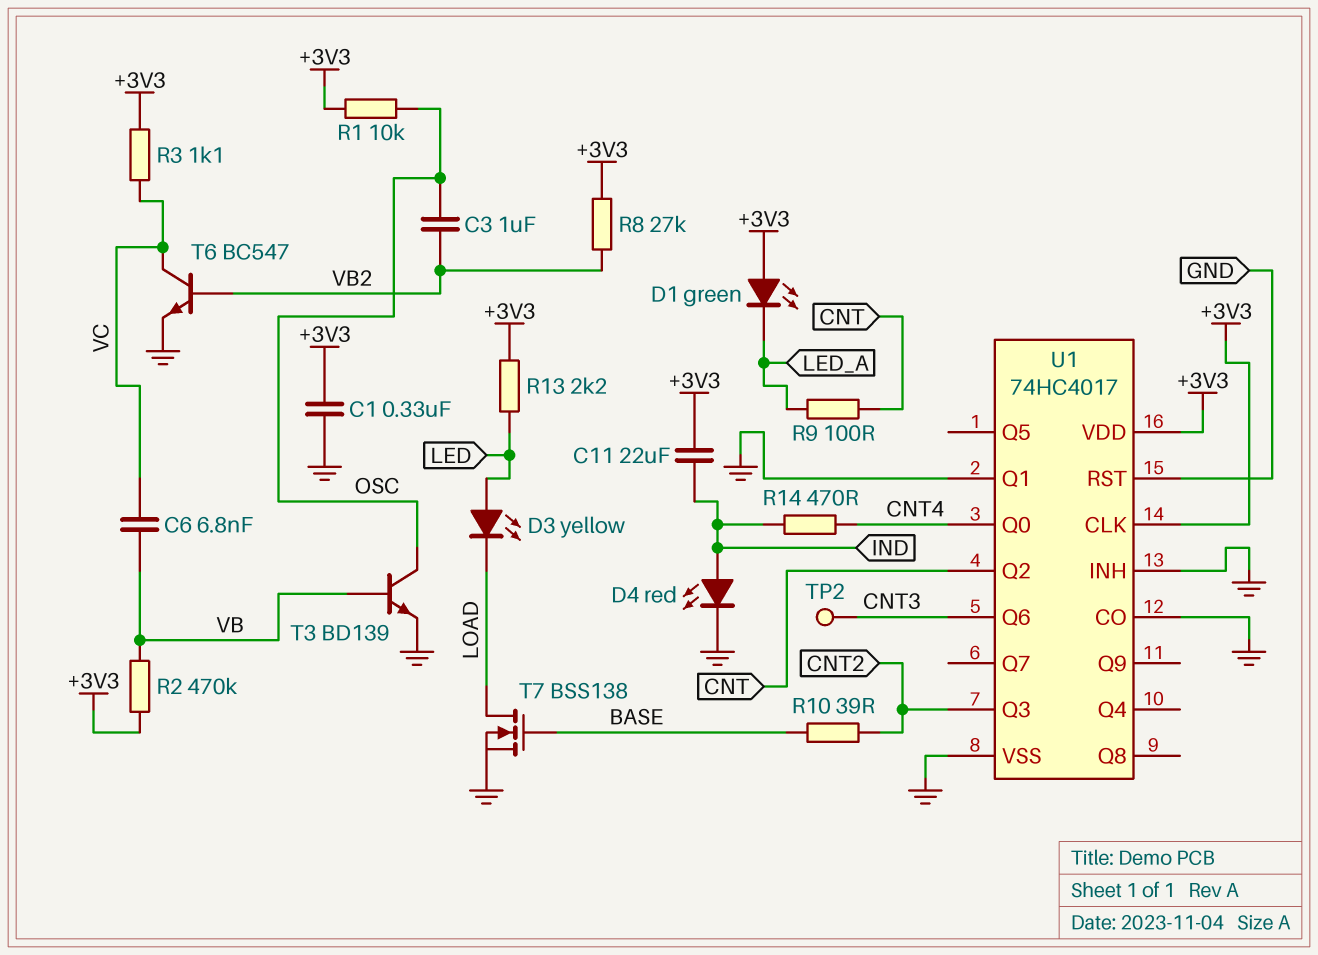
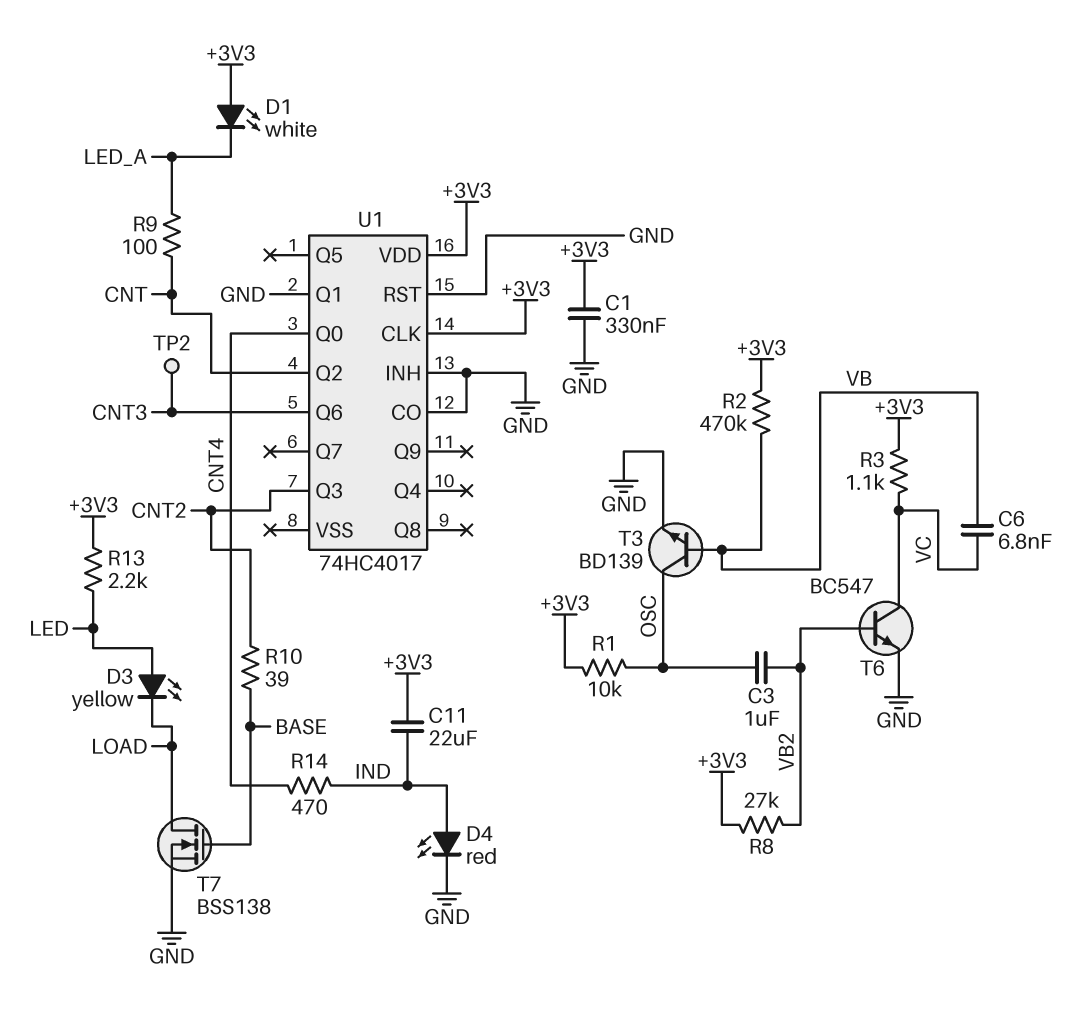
D1: LED green (A +3V3, K LED_A) -> LED white (A +3V3, K LED_A)
U1 pin VSS: GND -> none

